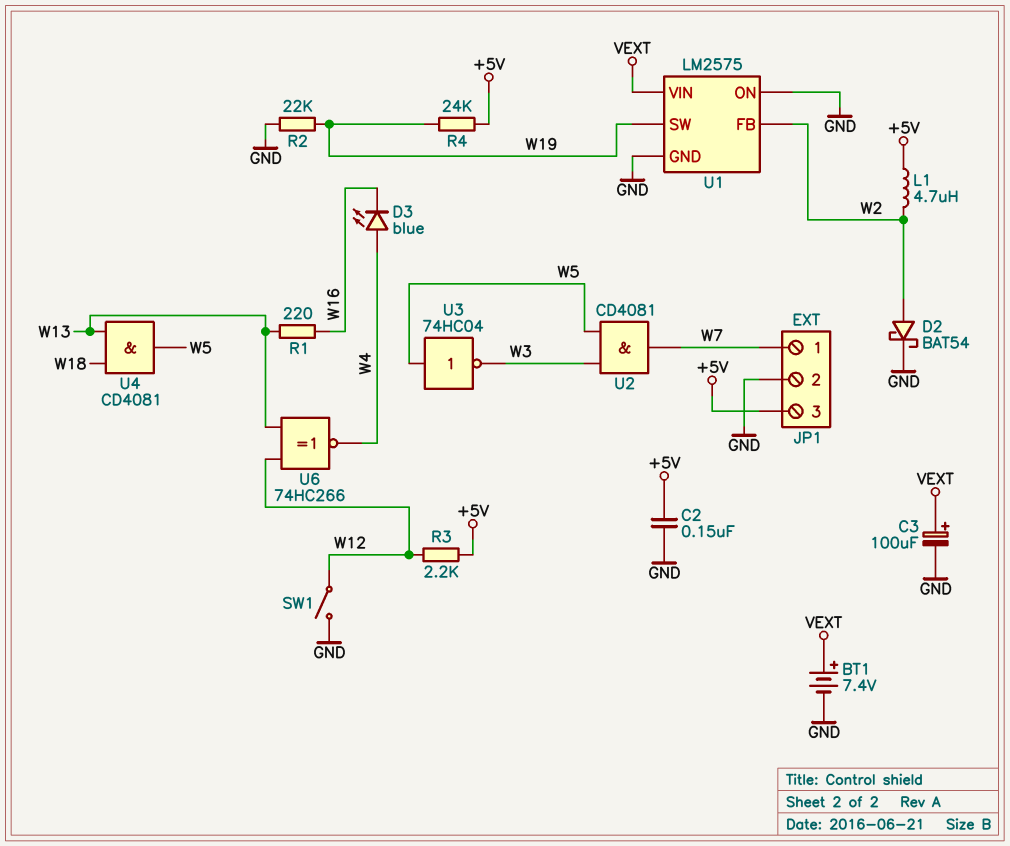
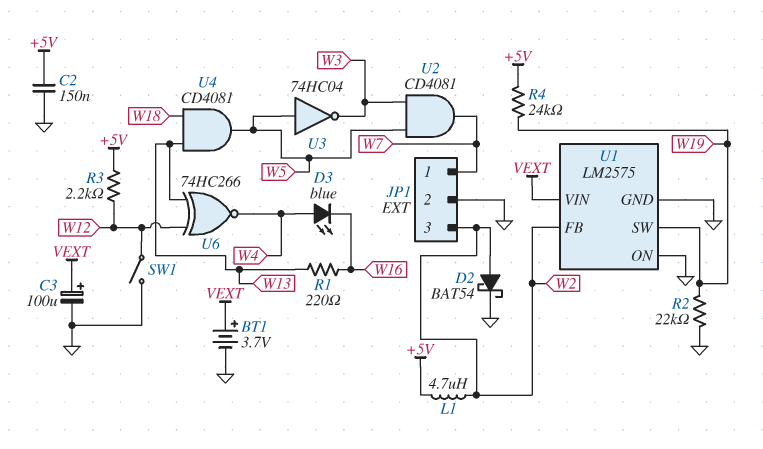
BT1: 7.4V (plus VEXT, minus GND) -> 3.7V (plus VEXT, minus GND)
JP1 pin 3: +5V -> W2

